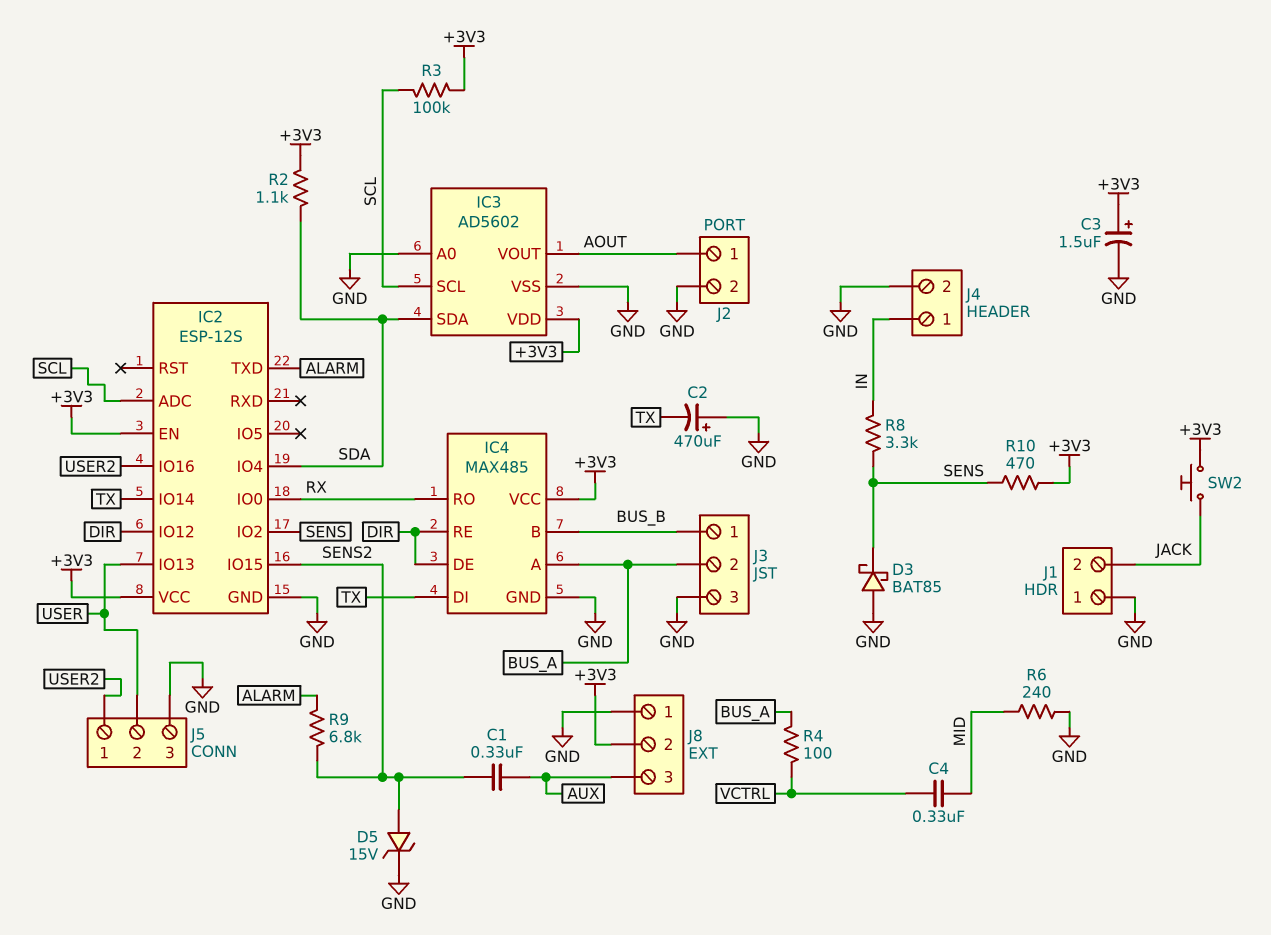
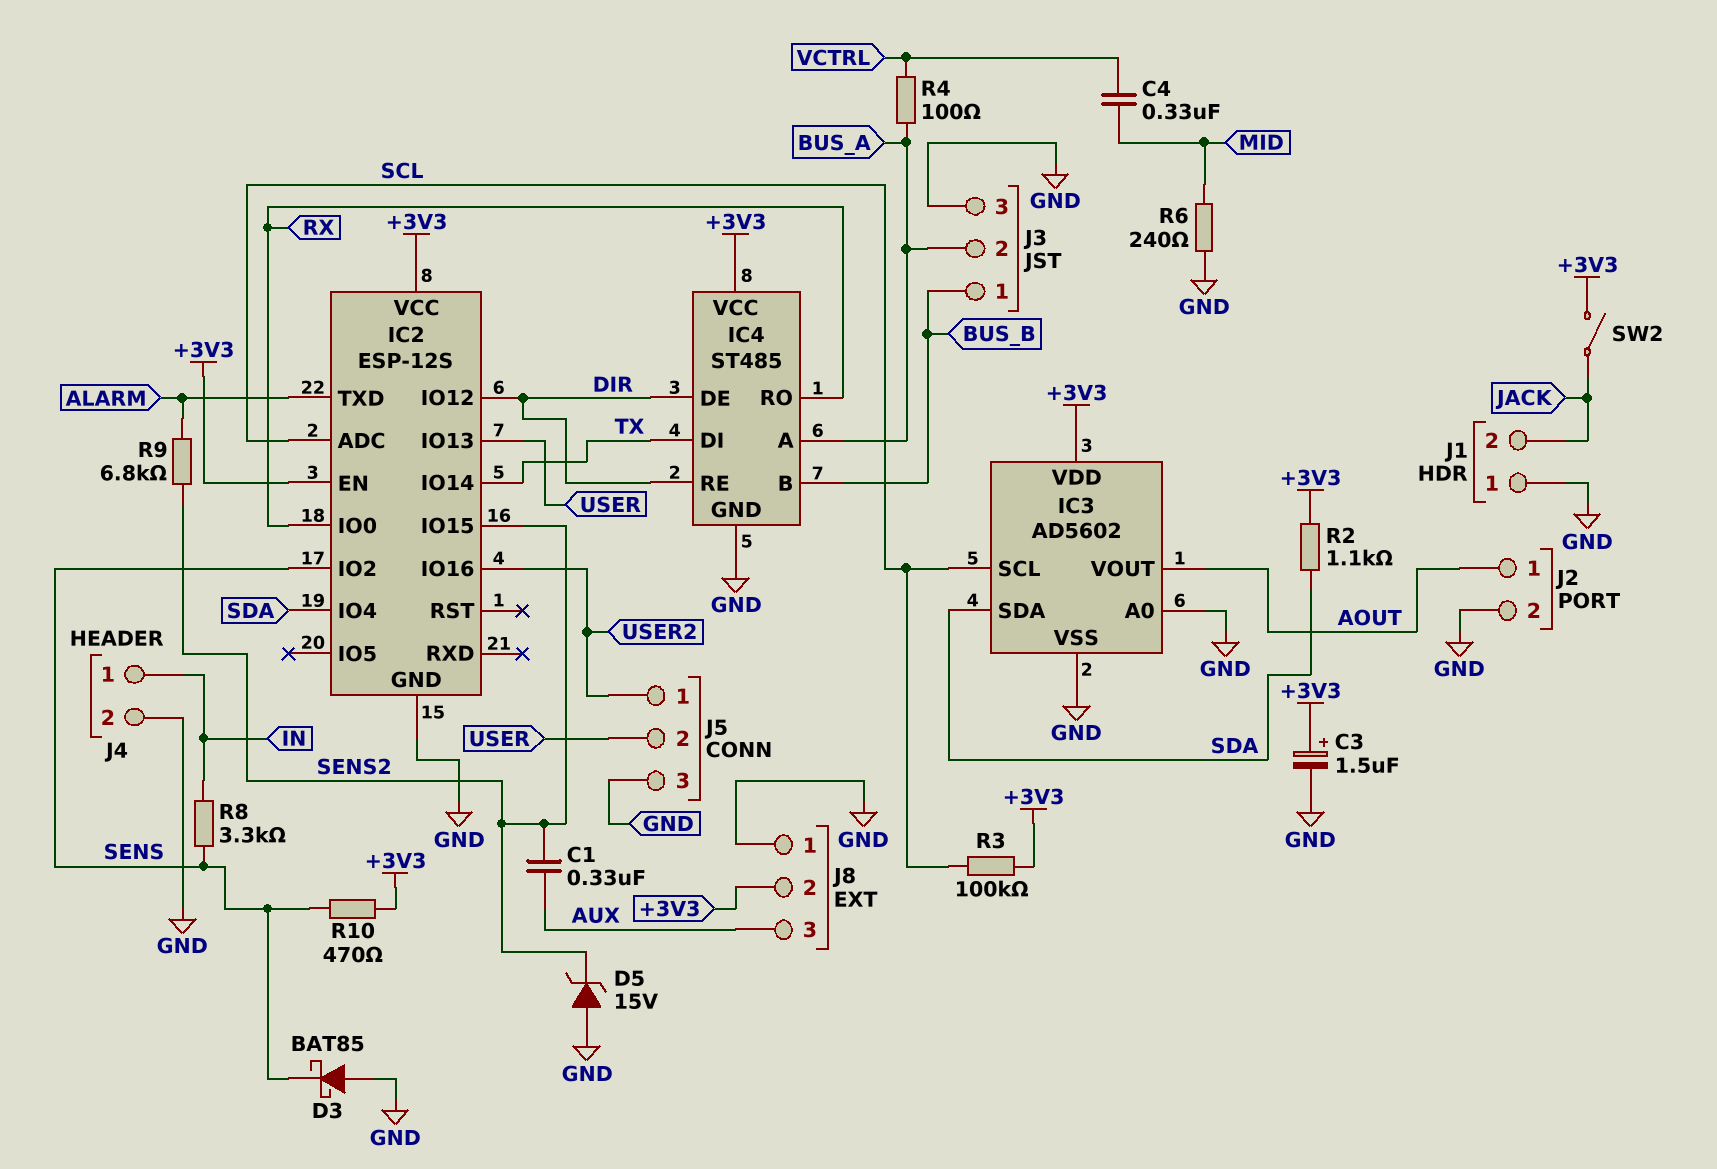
C2: 470uF (plus GND, minus TX) -> none
D5: zener 15V (A SENS2, K GND) -> zener 15V (A GND, K SENS2)
IC4: MAX485 -> ST485
SW2: button (+3V3, JACK) -> switch (+3V3, JACK)

